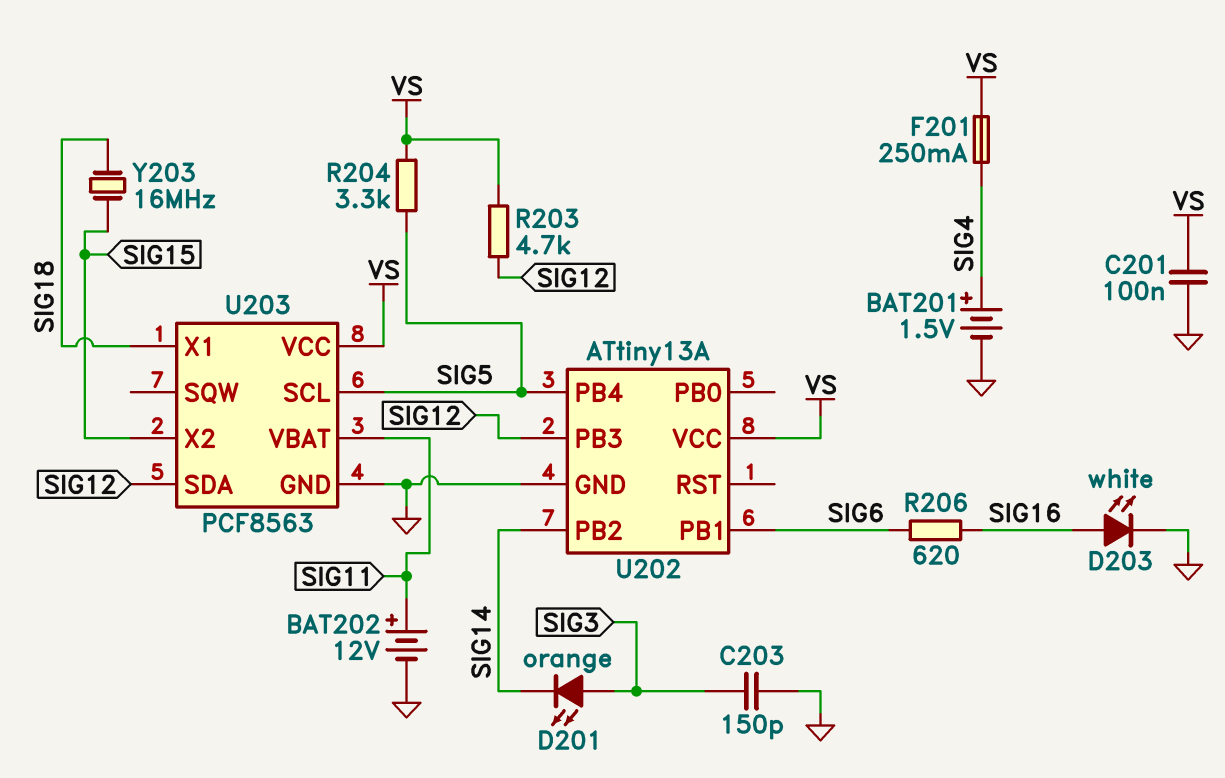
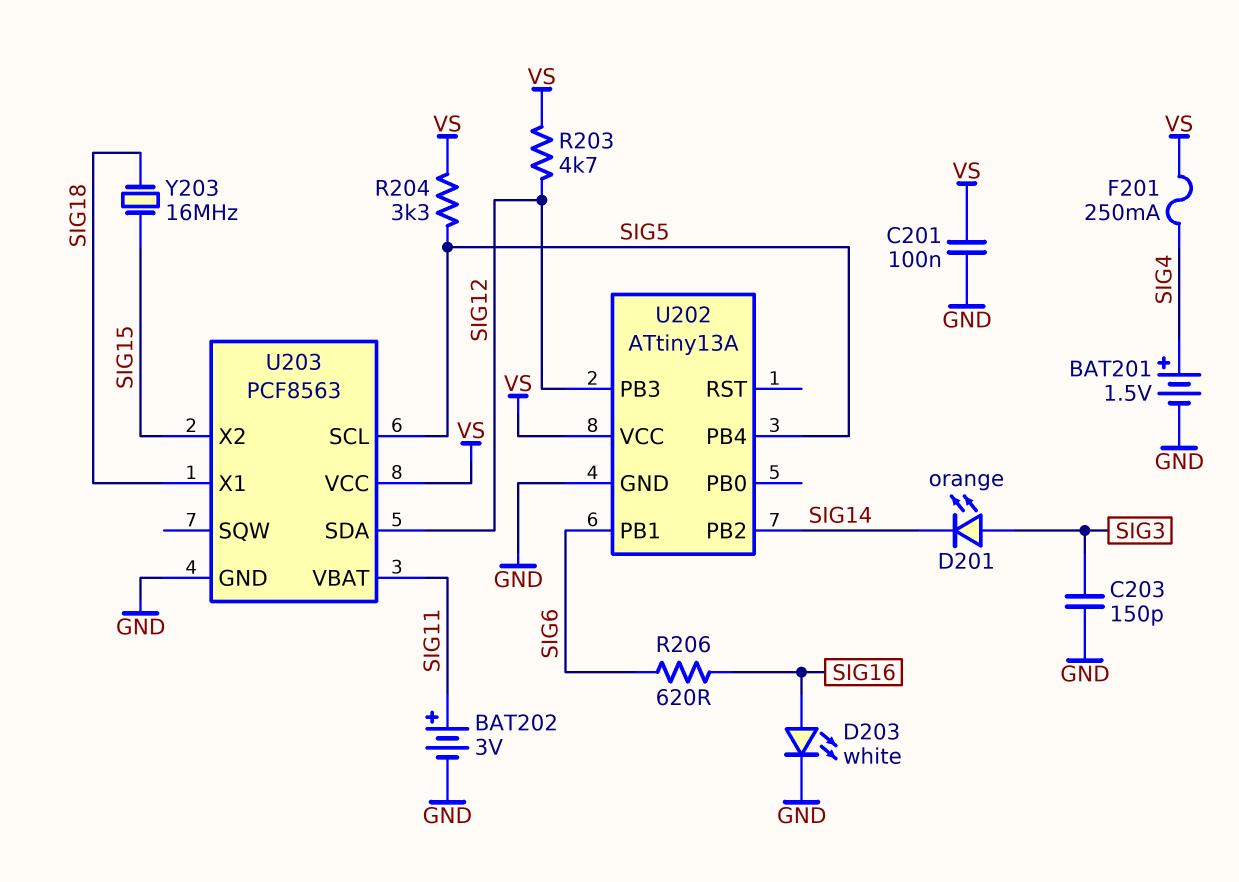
BAT202: 12V (plus SIG11, minus GND) -> 3V (plus SIG11, minus GND)

